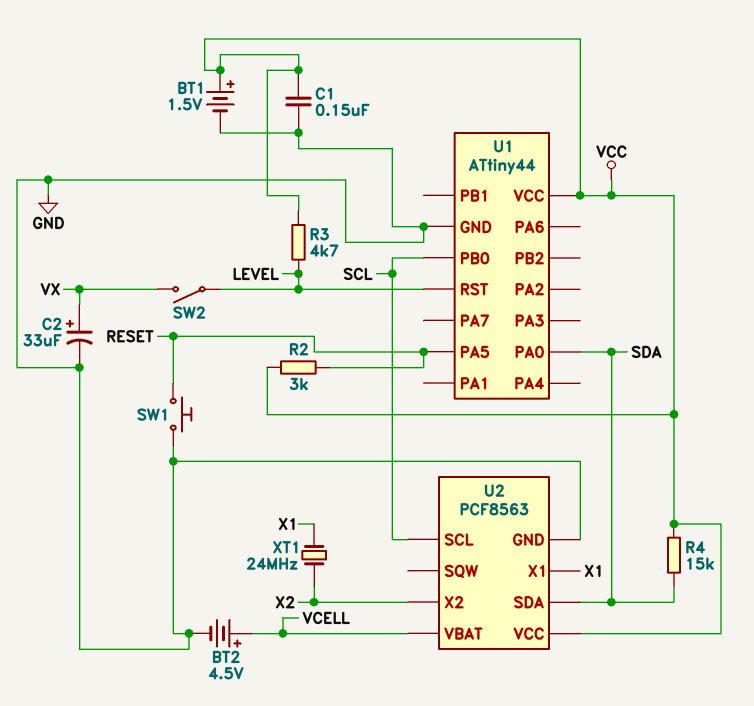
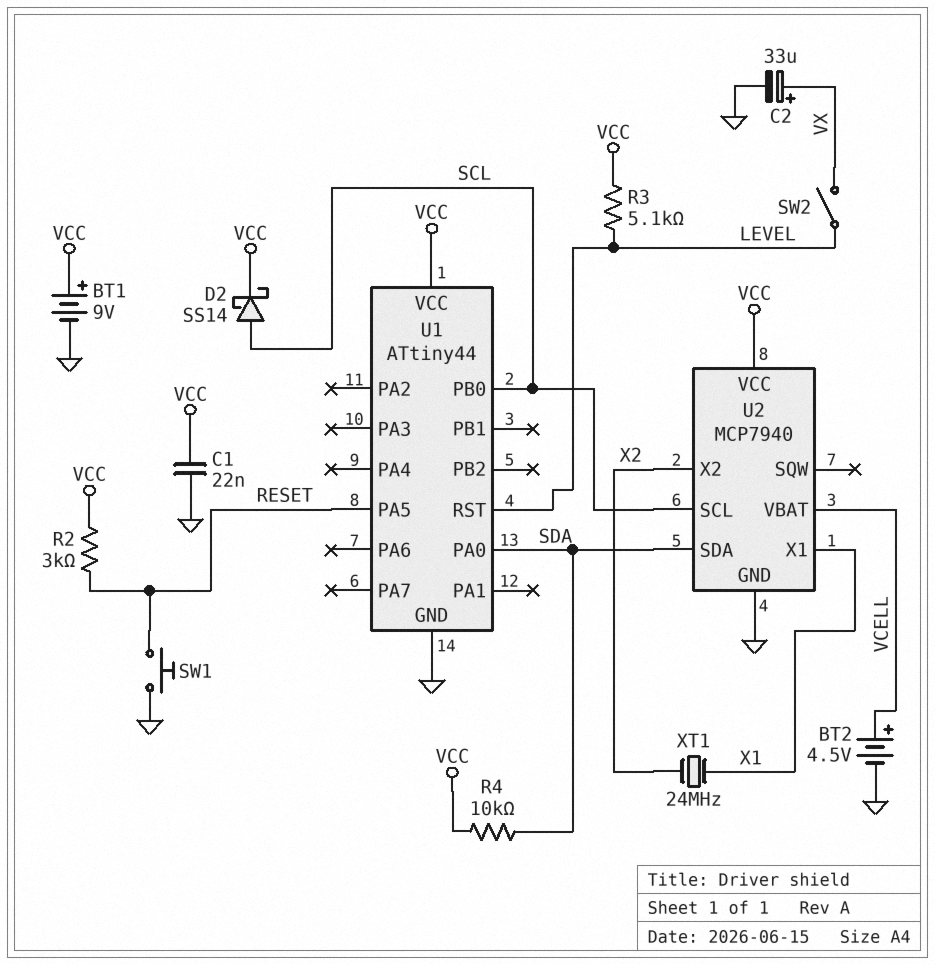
BT1: 1.5V (plus VCC, minus GND) -> 9V (plus VCC, minus GND)
C1: 150nF (GND, VCC) -> 22nF (GND, VCC)
D2: none -> schottky SS14 (A SCL, K VCC)
R3: 4.7k (LEVEL, VCC) -> 5.1k (LEVEL, VCC)
R4: 15k (SDA, VCC) -> 10k (SDA, VCC)
U2: PCF8563 -> MCP7940

